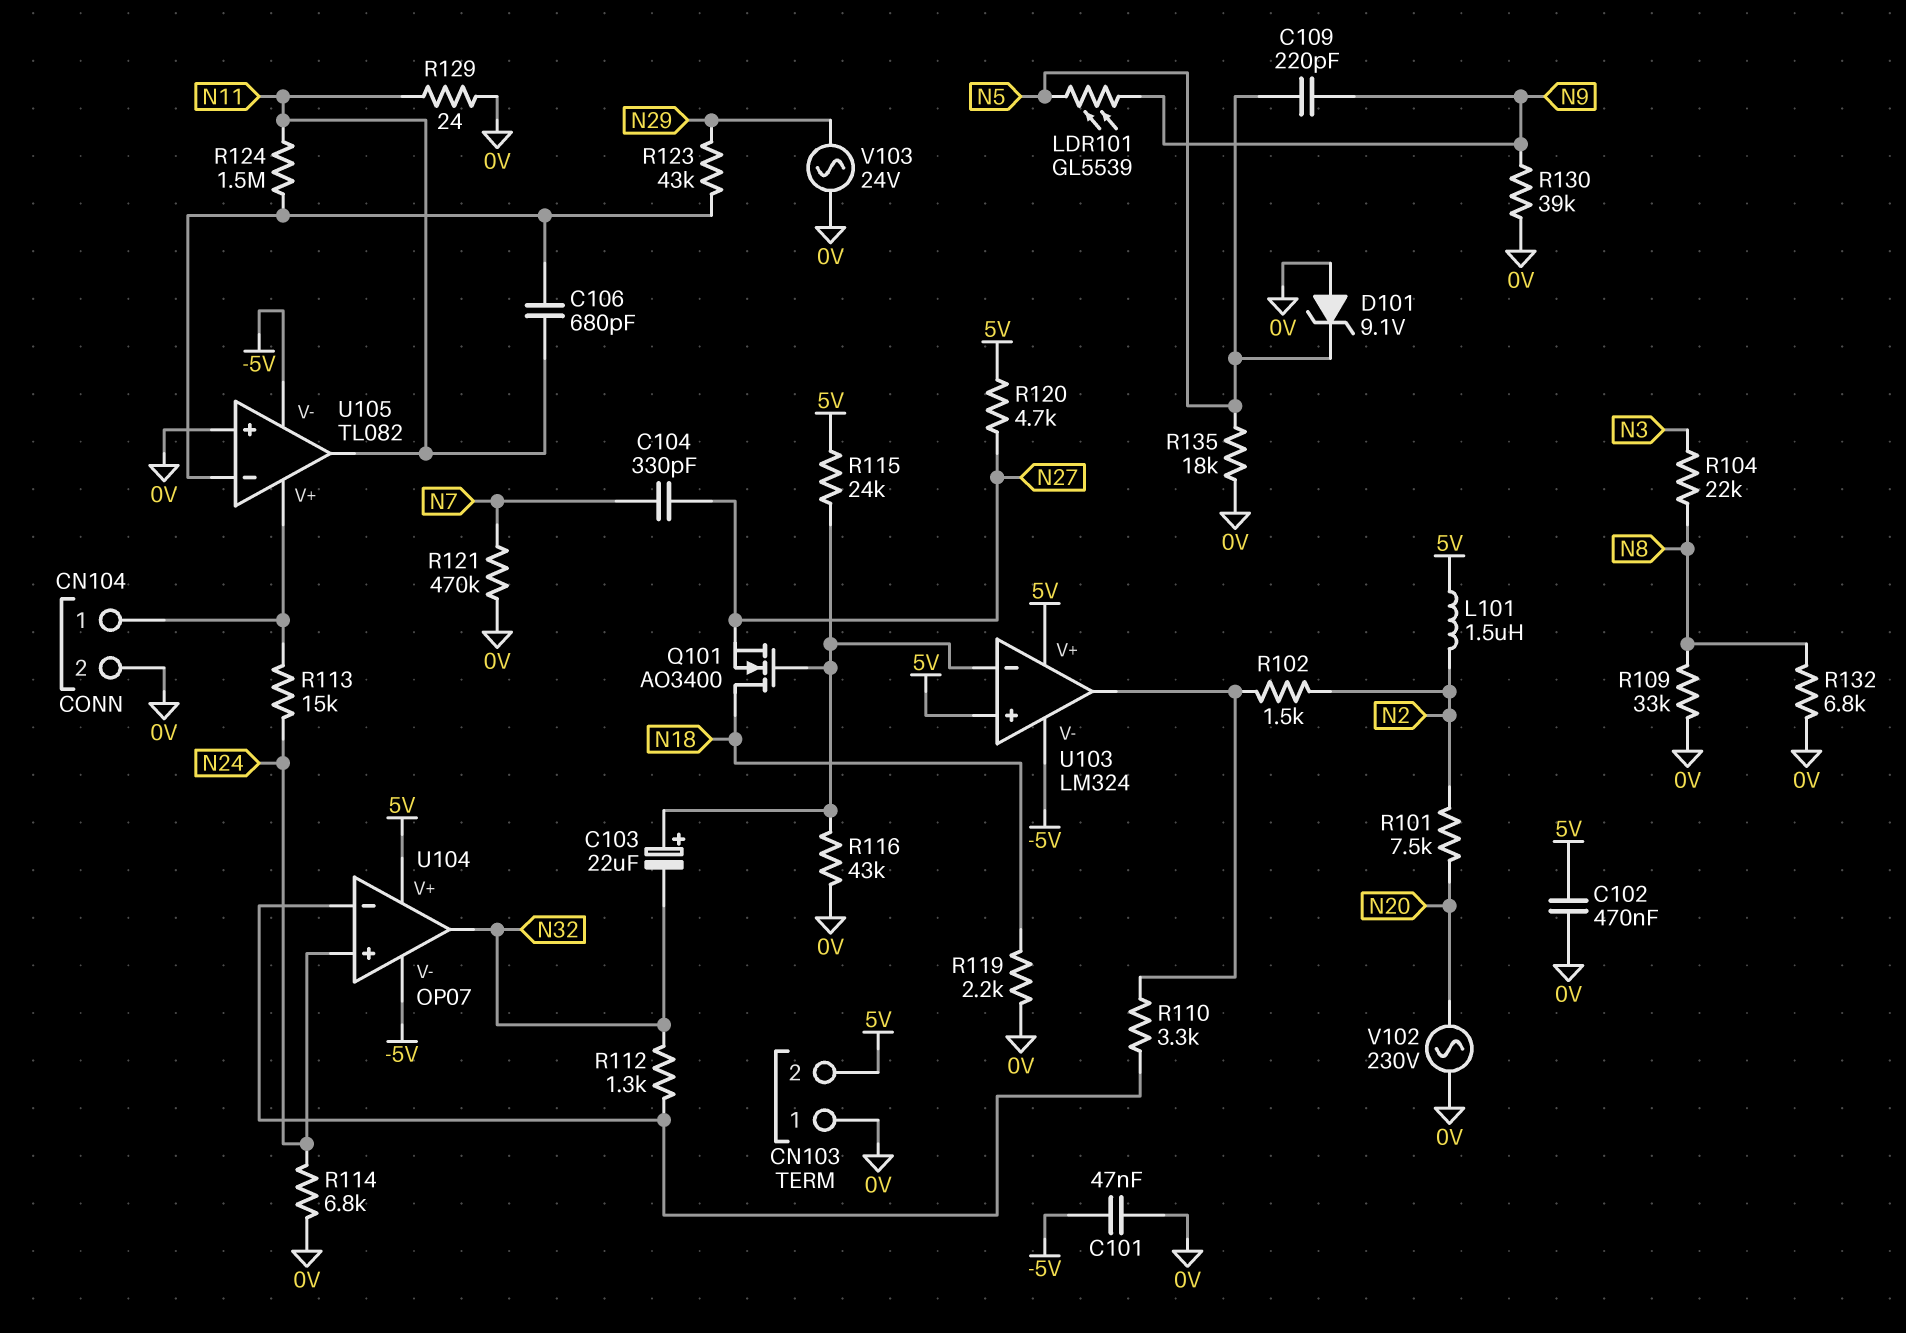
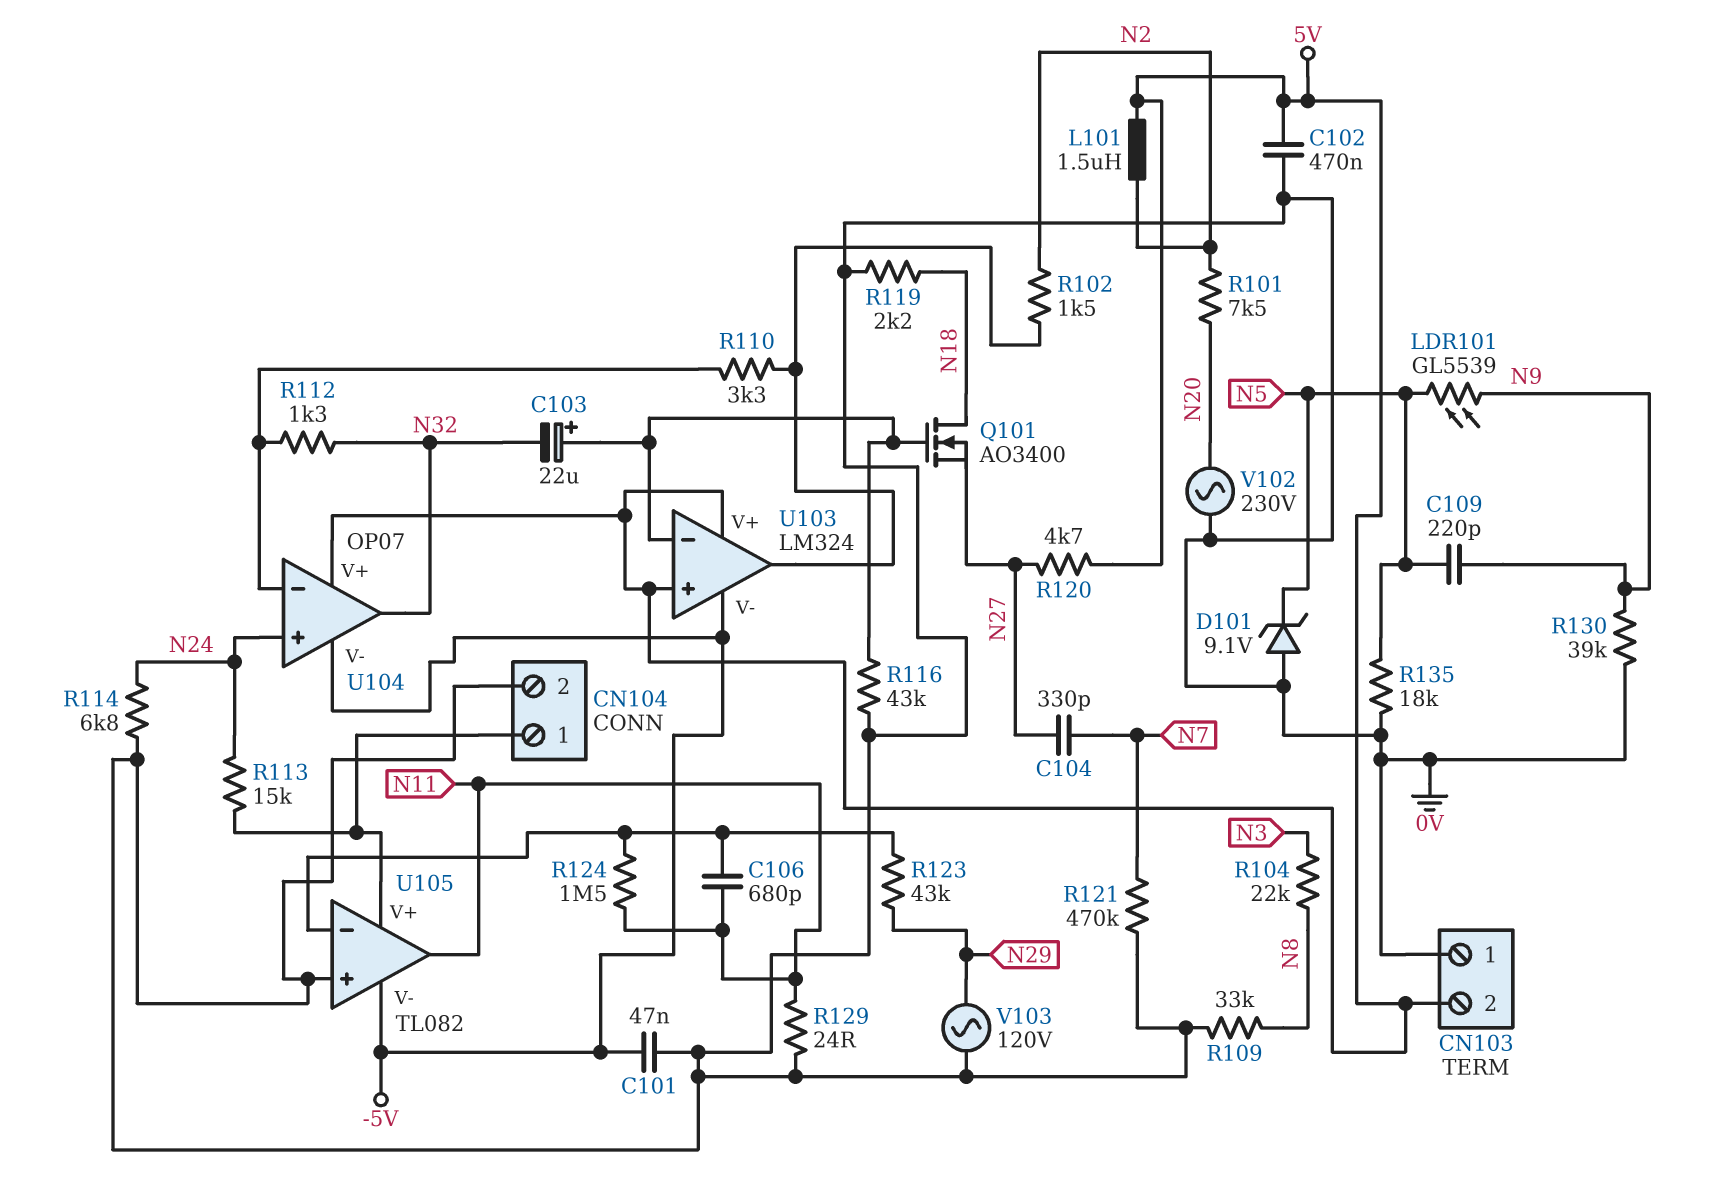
R115: 24k (5V, U103/in-) -> none
R132: 6.8k (0V, N8) -> none
V103: AC 24V (0V, N29) -> AC 120V (0V, N29)

